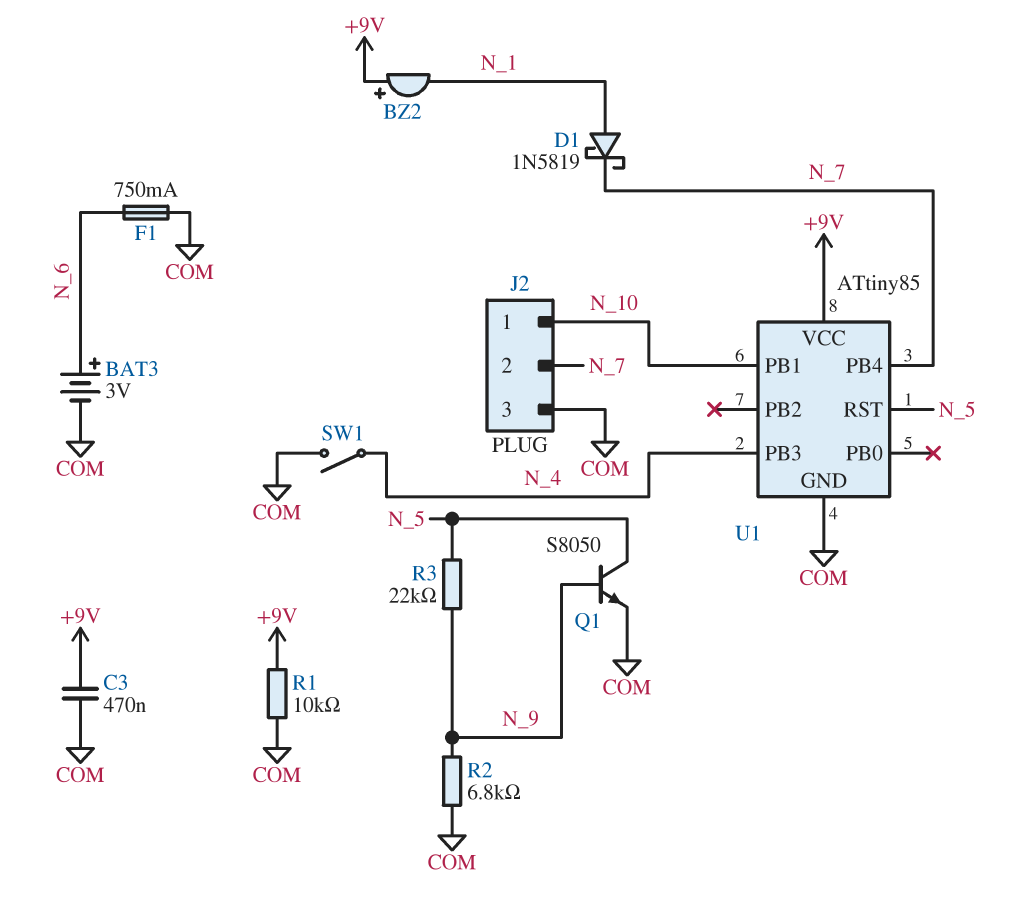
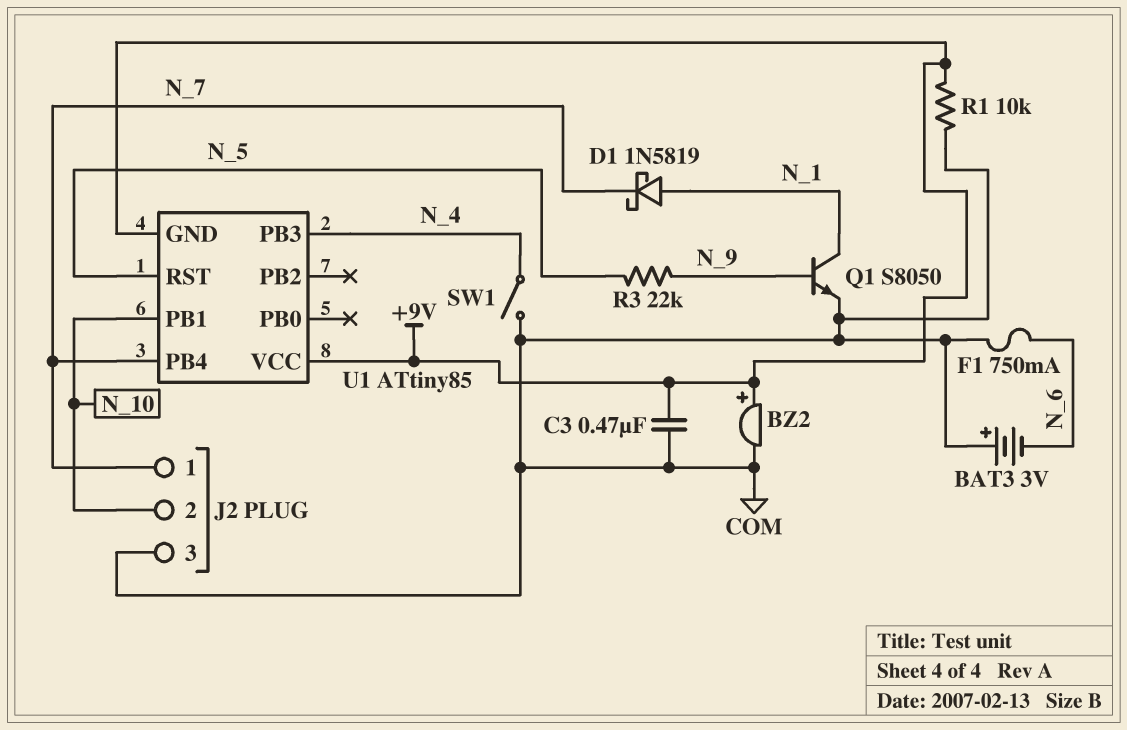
BAT3: 3V (plus N_6, minus COM) -> 3V (plus COM, minus N_6)
BZ2: buzzer (plus +9V, minus N_1) -> buzzer (plus +9V, minus COM)
J2 pin 1: N_10 -> N_7
J2 pin 2: N_7 -> N_10
Q1: NPN S8050 (B N_9, C N_5, E COM) -> NPN S8050 (B N_9, C N_1, E COM)
R2: 6.8k (COM, N_9) -> none
U1 pin GND: COM -> +9V

